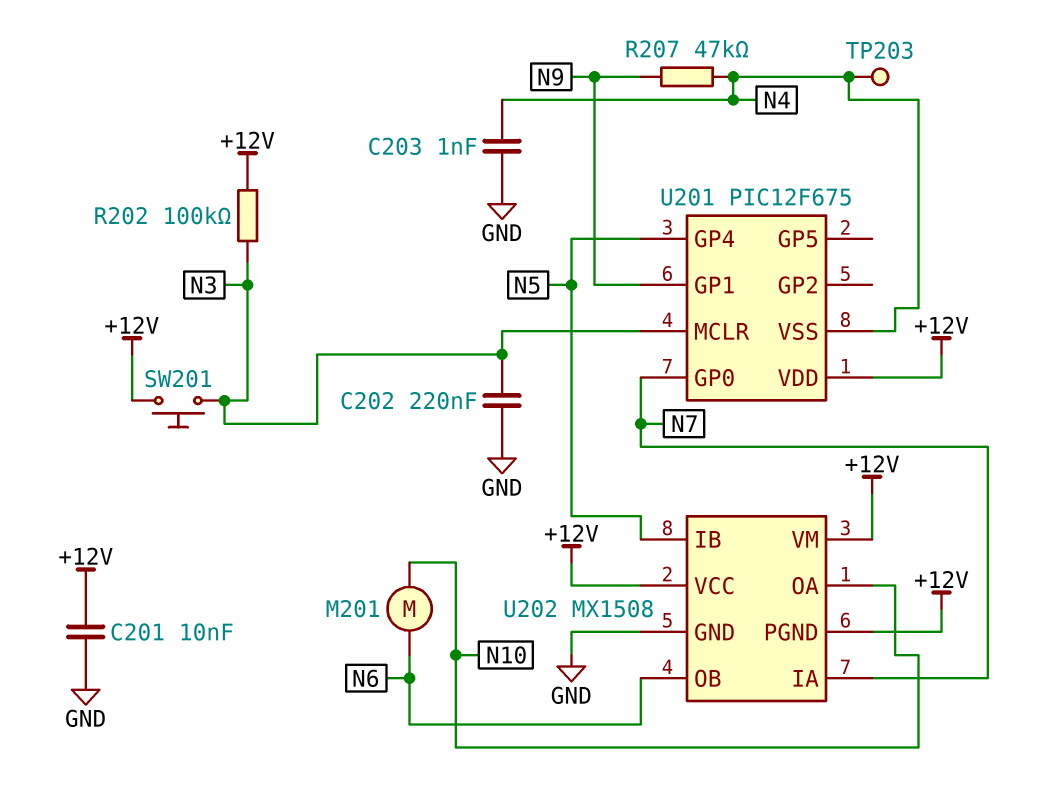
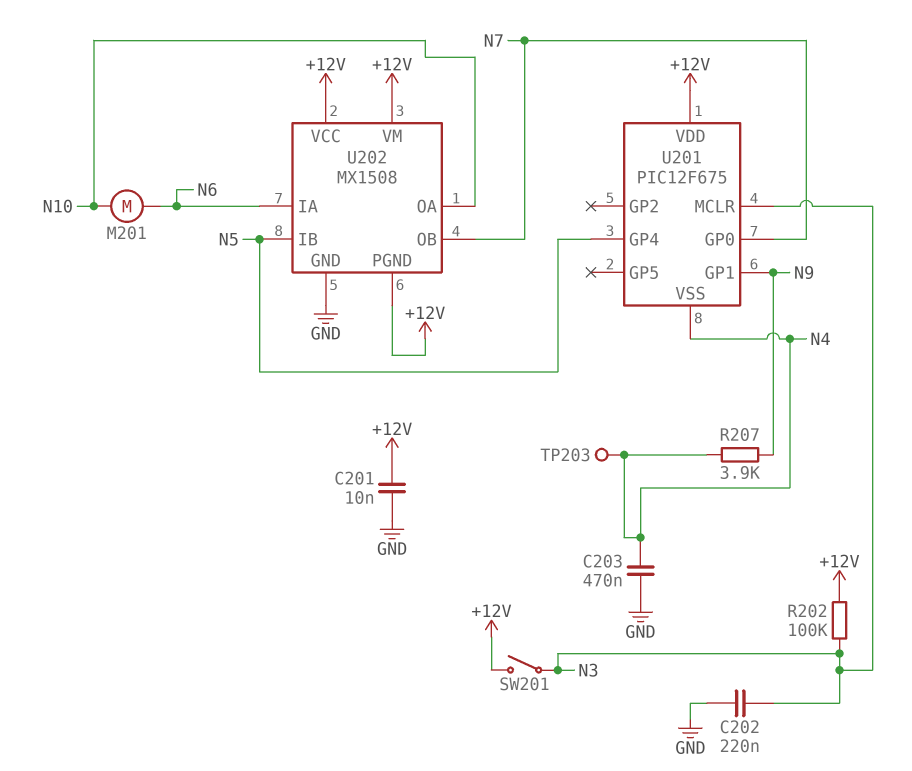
C203: 1nF (GND, N4) -> 470nF (GND, N4)
R207: 47k (N4, N9) -> 3.9k (N4, N9)
SW201: button (+12V, N3) -> switch (+12V, N3)
U202 pin IA: N7 -> N6
U202 pin OB: N6 -> N7

